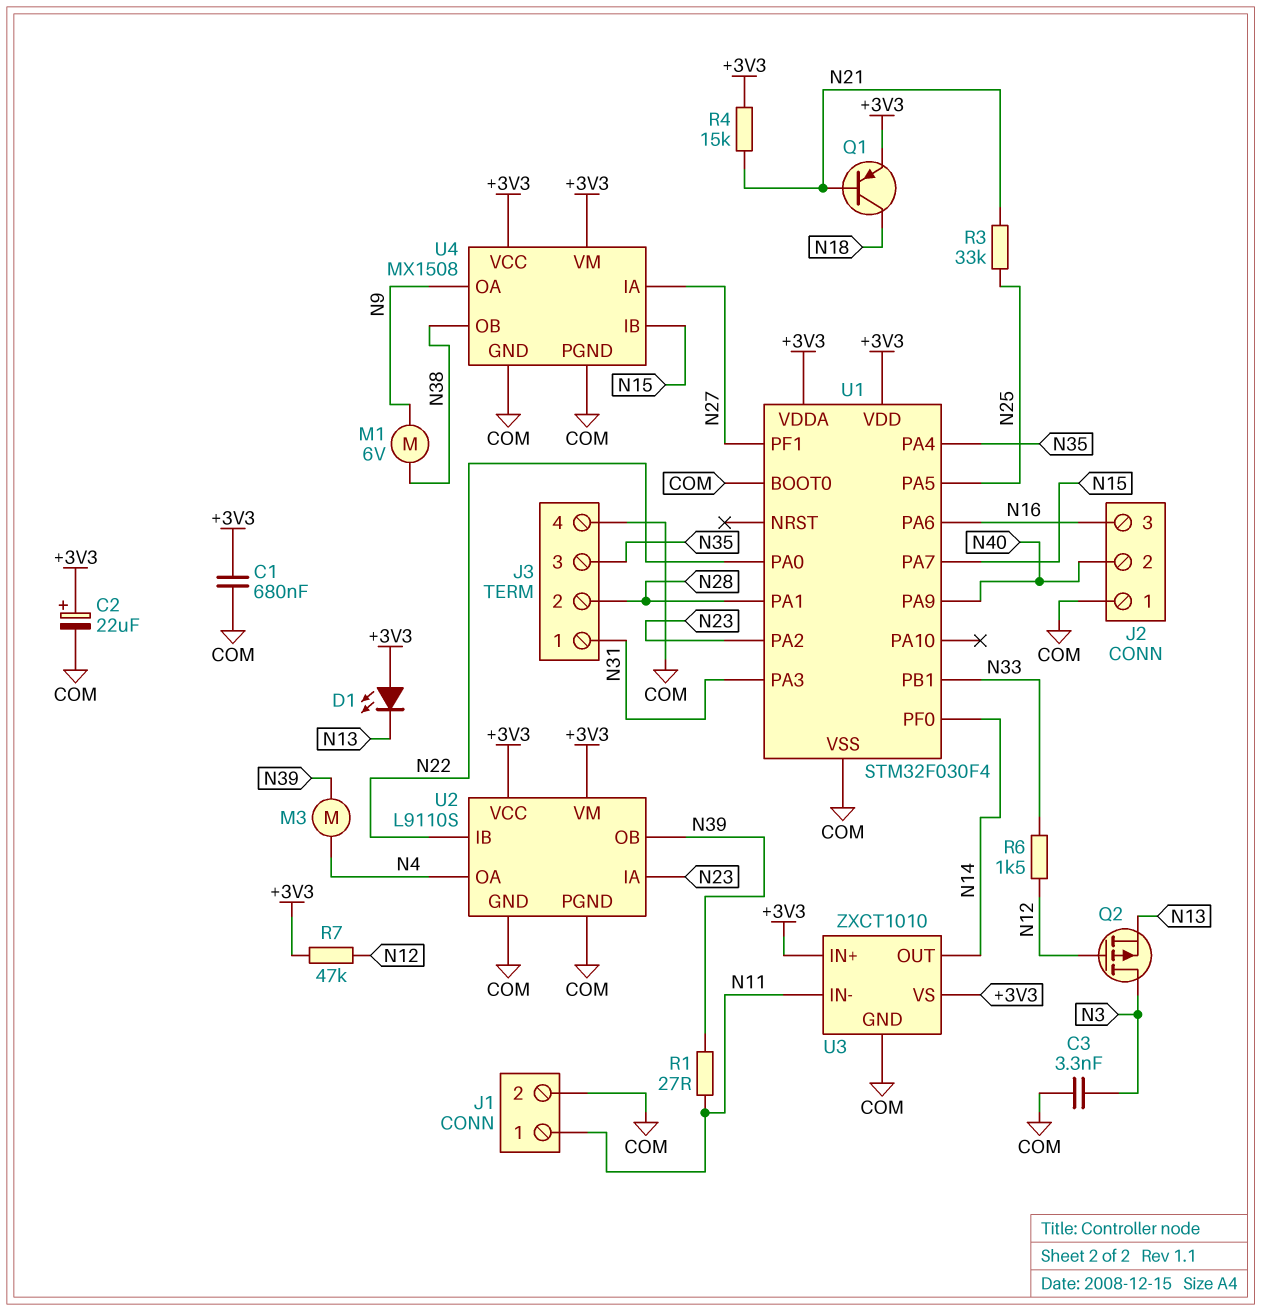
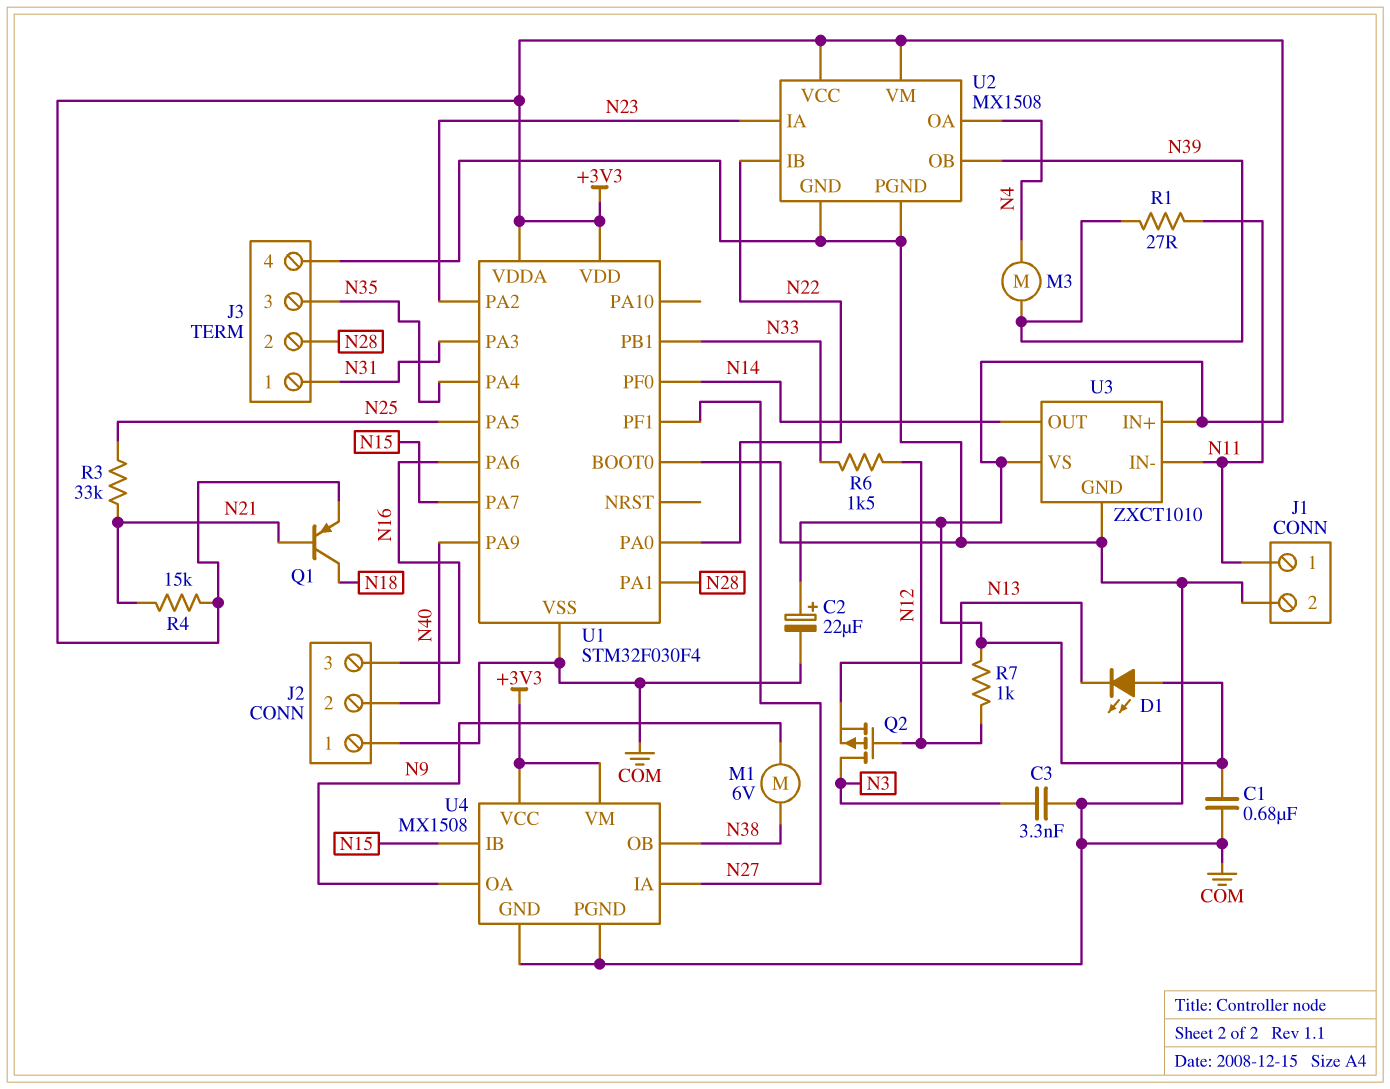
R7: 47k (+3V3, N12) -> 1k (+3V3, N12)
U2: L9110S -> MX1508

